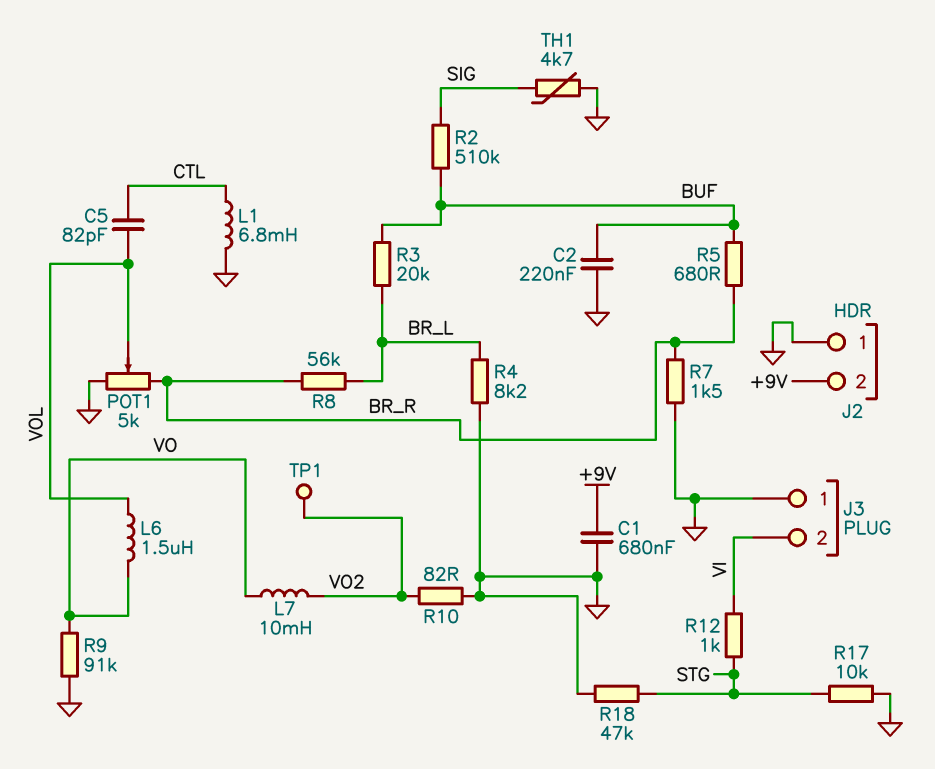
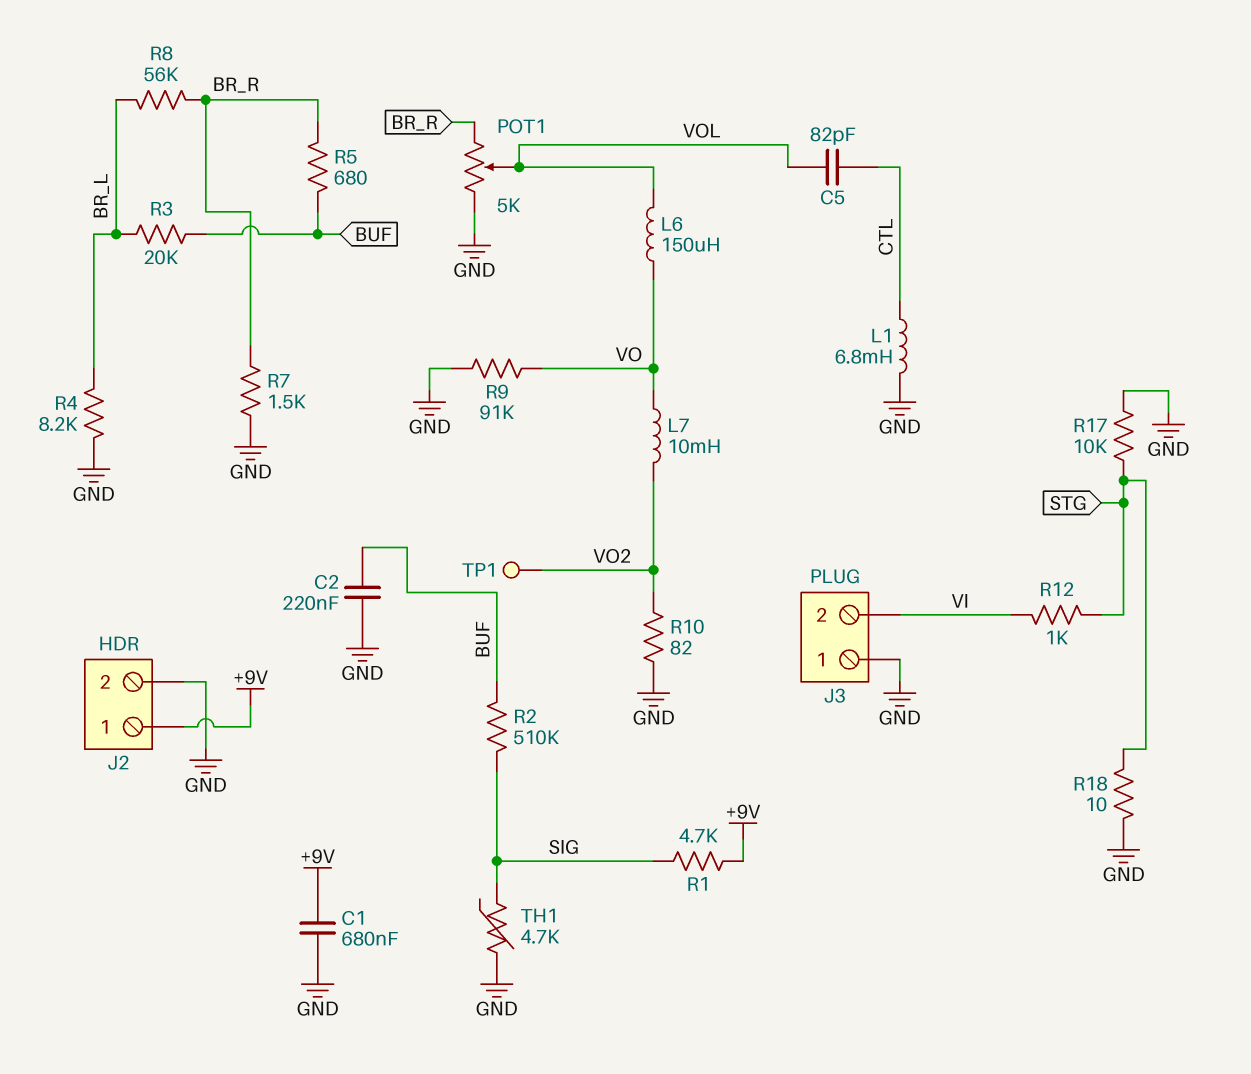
J2 pin 1: GND -> +9V
J2 pin 2: +9V -> GND
L6: 1.5uH (VO, VOL) -> 150uH (VO, VOL)
R1: none -> 4.7k (+9V, SIG)
R18: 47k (GND, STG) -> 10 (GND, STG)

